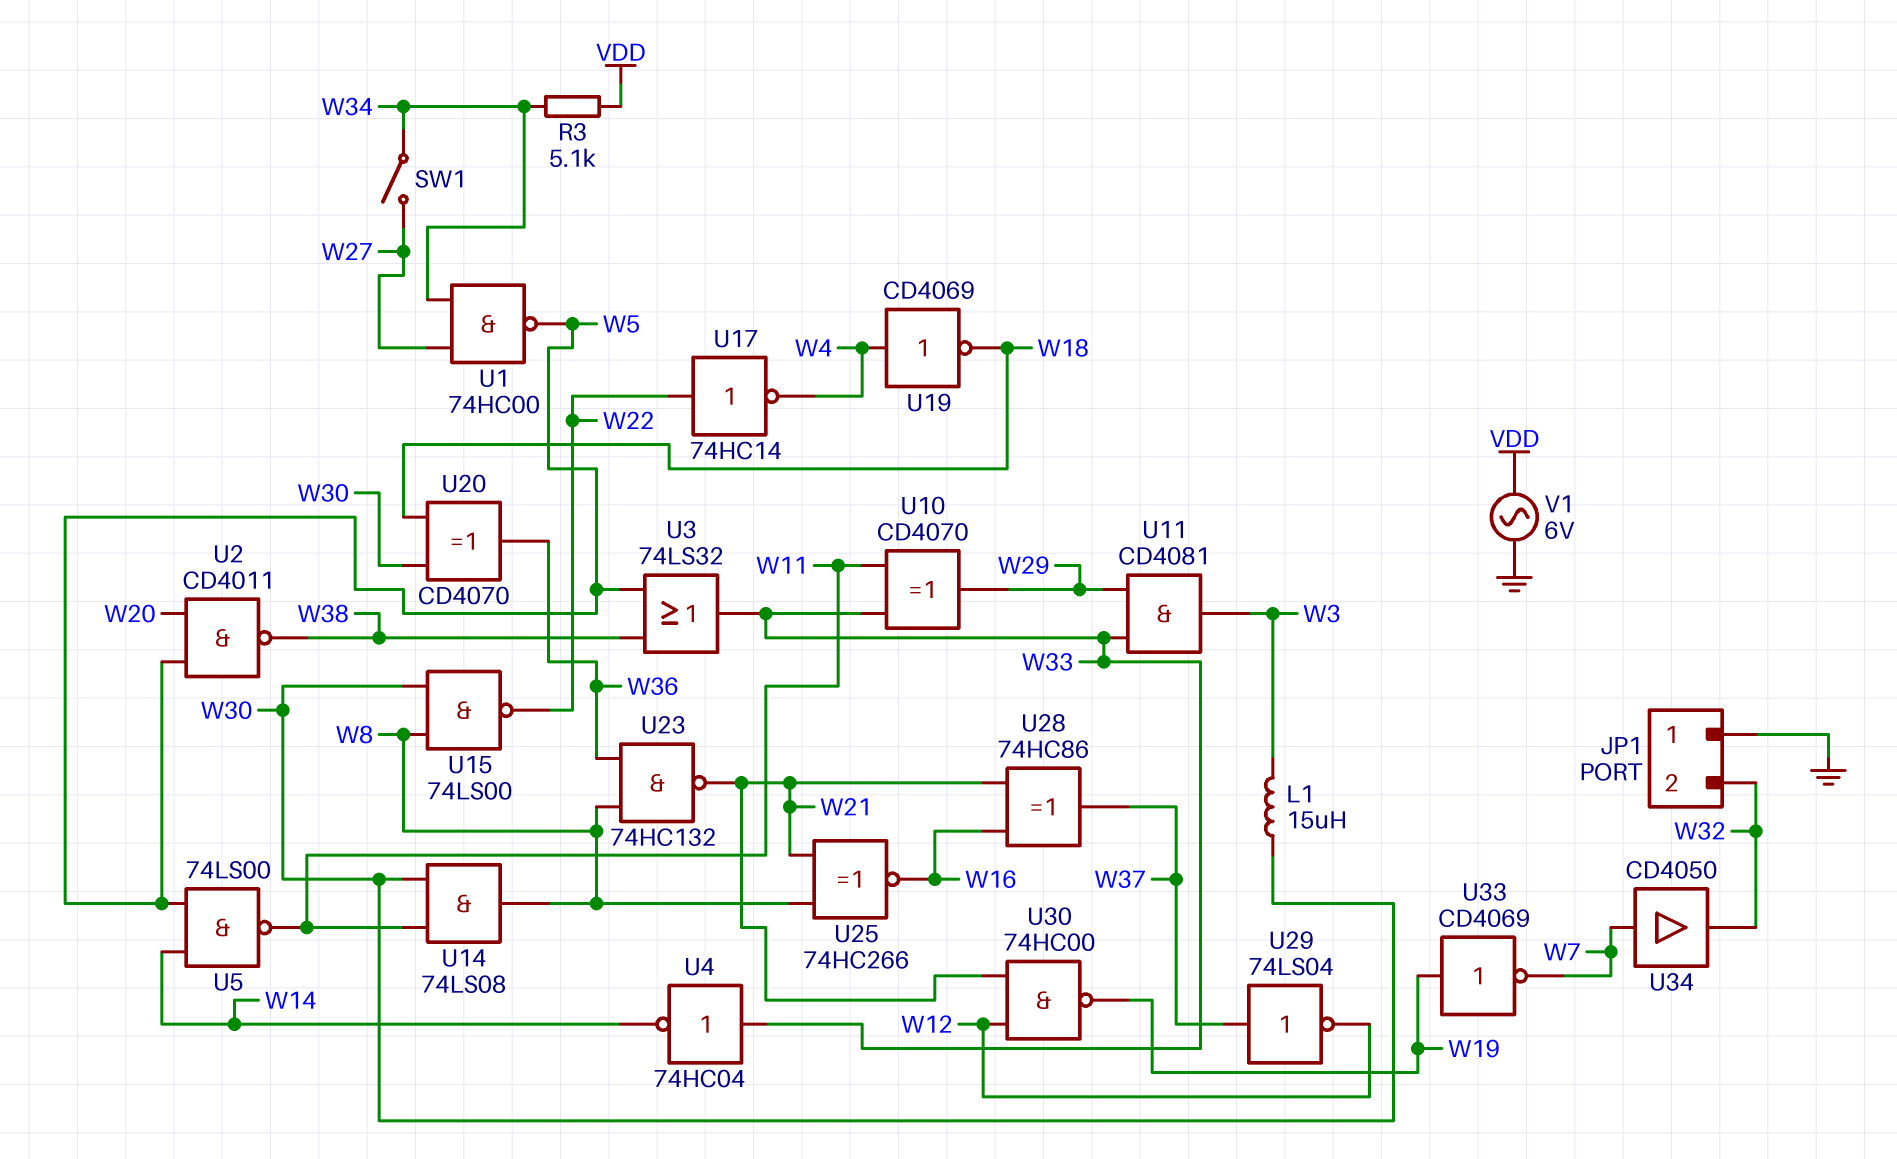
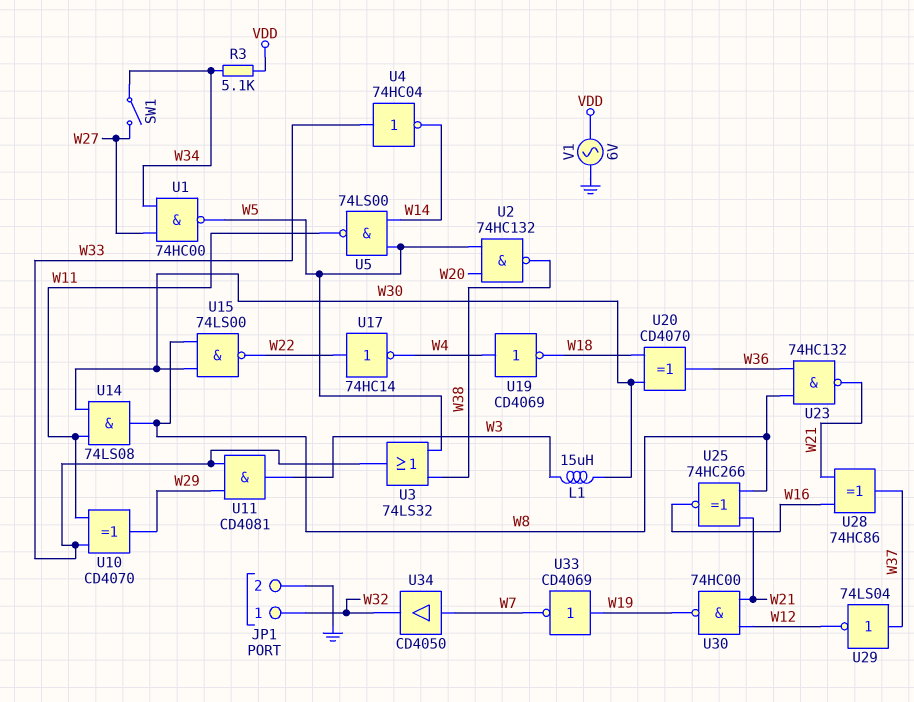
JP1 pin 1: GND -> W32
JP1 pin 2: W32 -> GND
U2: NAND CD4011 (in W5, in W20, out W38) -> NAND 74HC132 (in W5, in W20, out W38)

